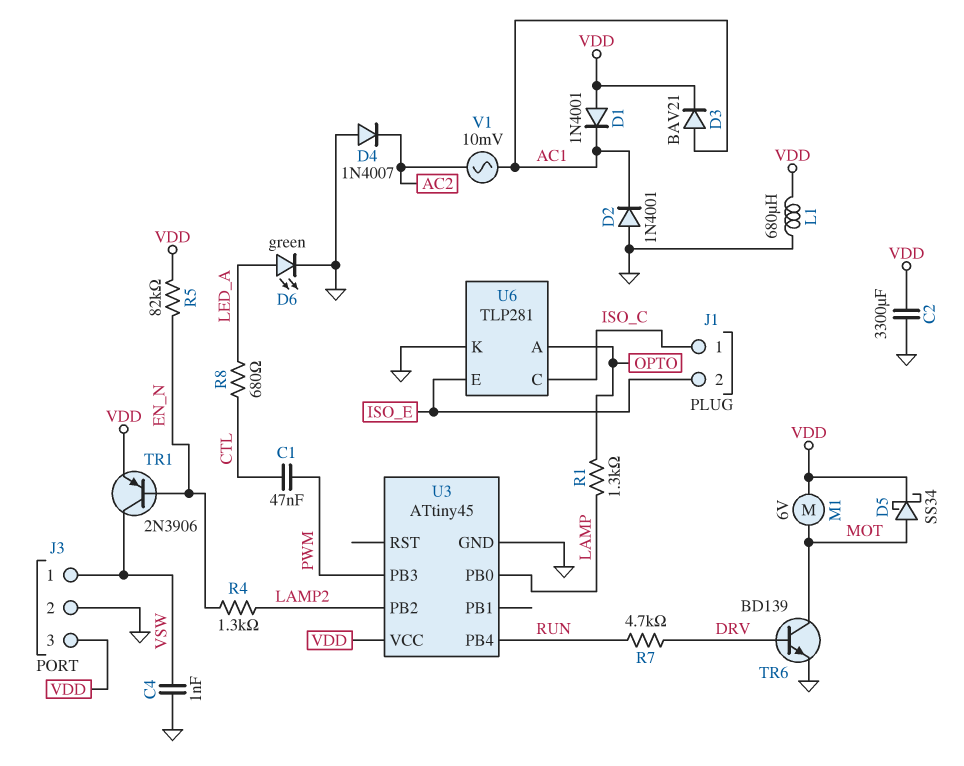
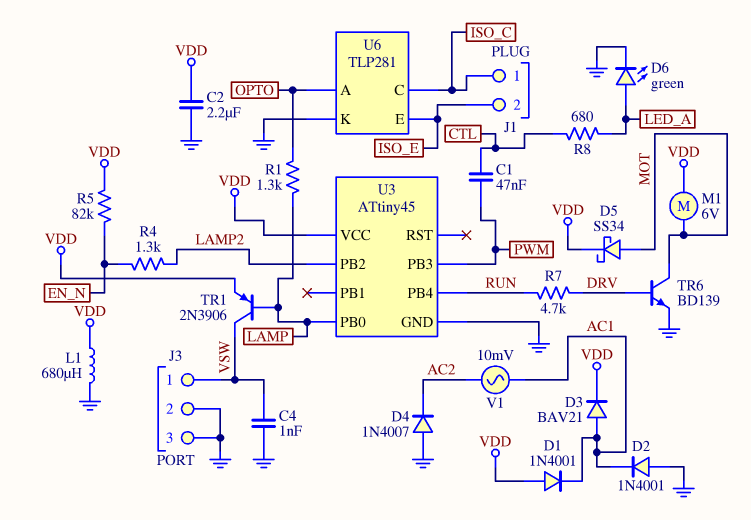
C2: 3300uF (GND, VDD) -> 2.2uF (GND, VDD)
J3 pin 3: VDD -> GND
TR1: PNP 2N3906 (B EN_N, C VSW, E VDD) -> PNP 2N3906 (B LAMP, C VSW, E VDD)

